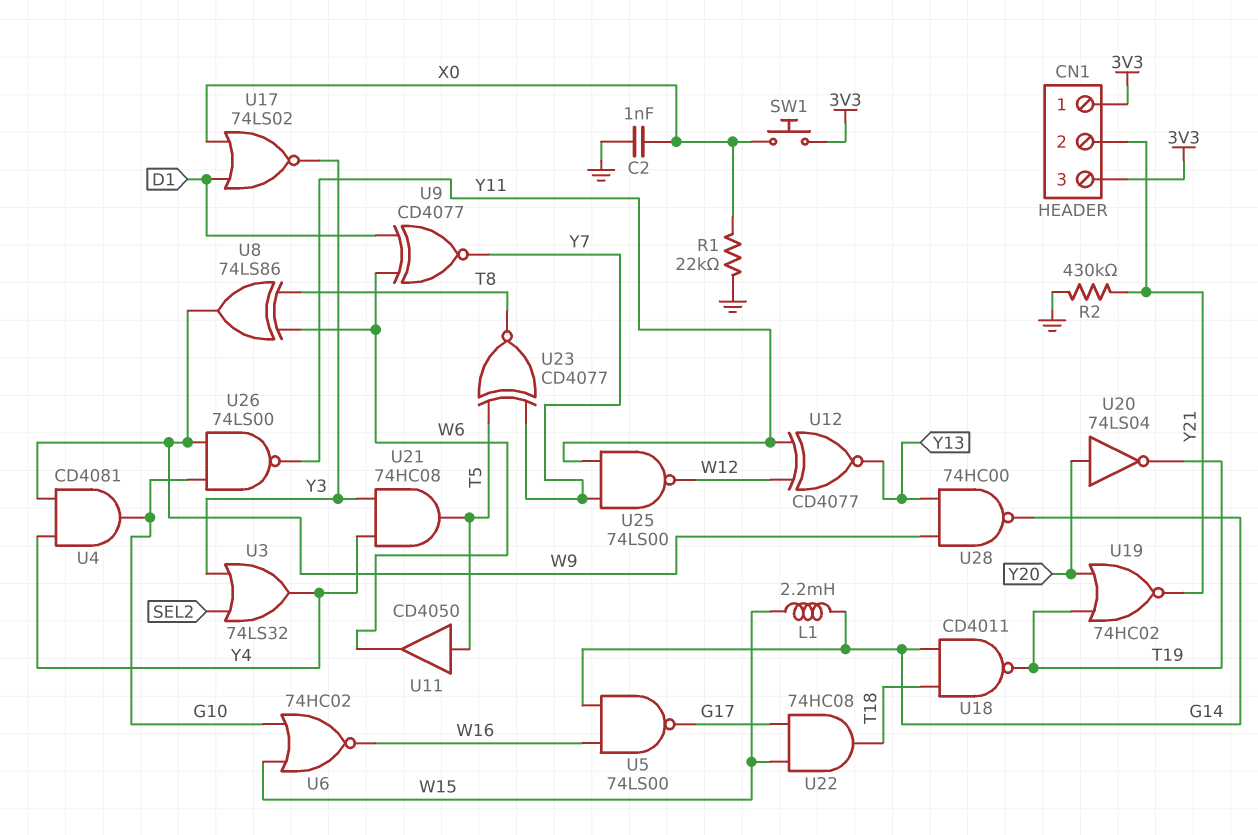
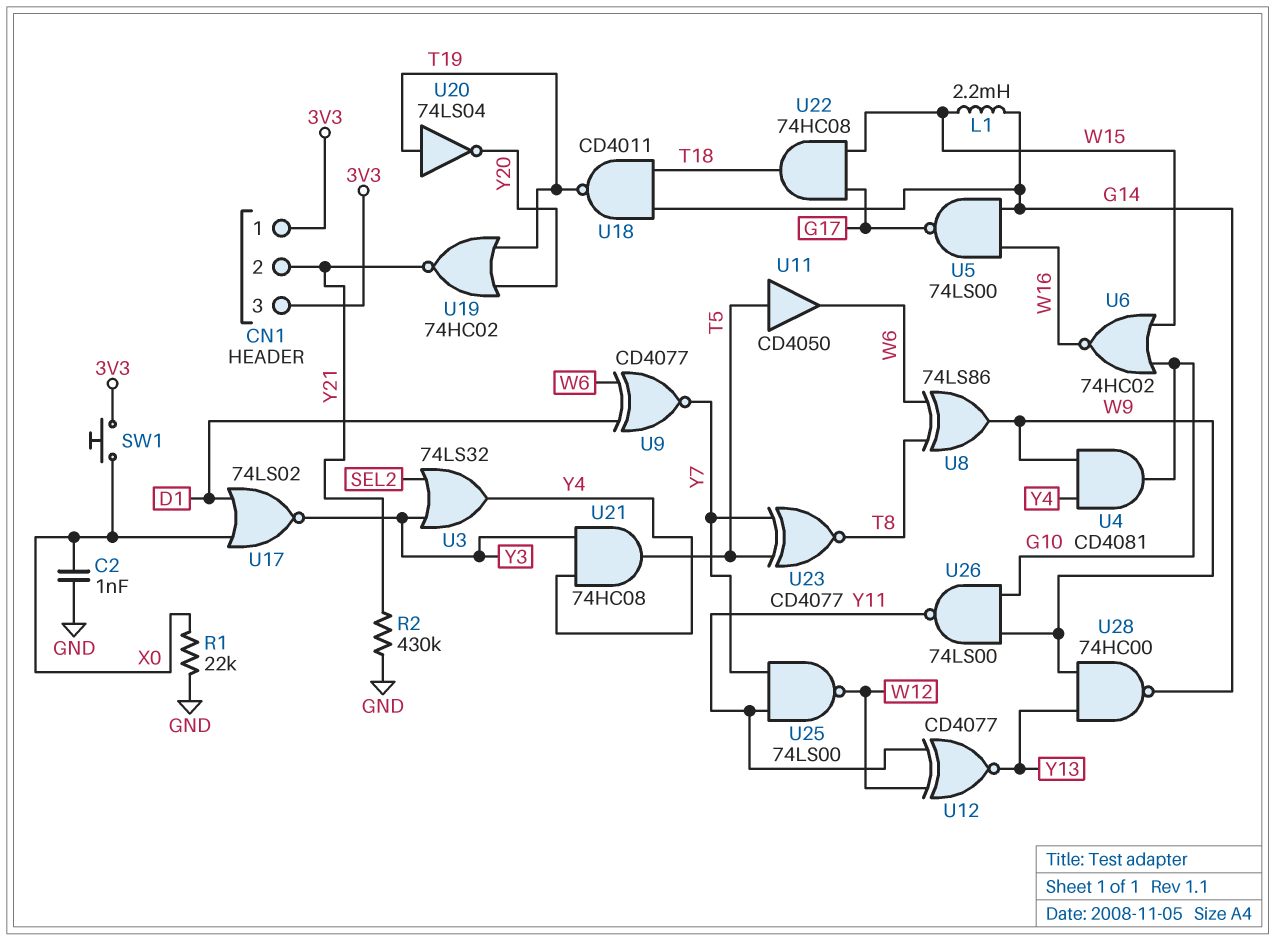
U20: NOT 74LS04 (in Y20, out T19) -> NOT 74LS04 (in T19, out Y20)

